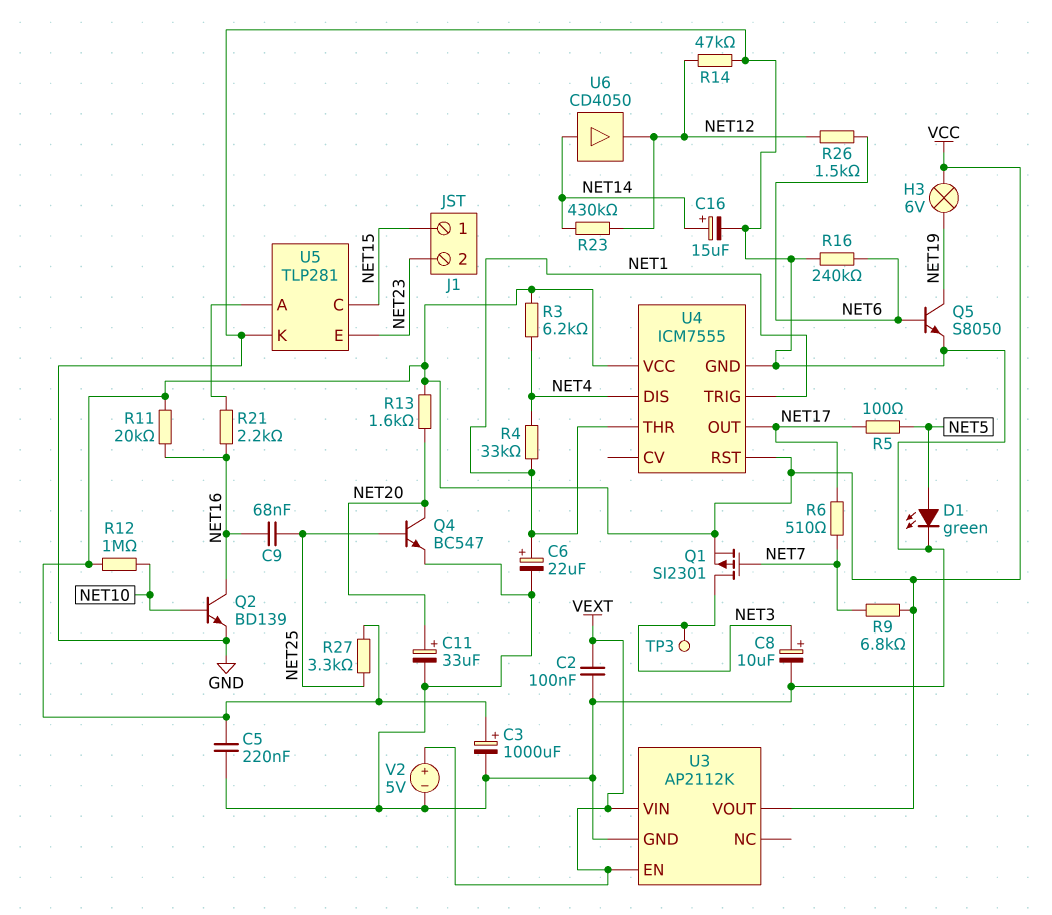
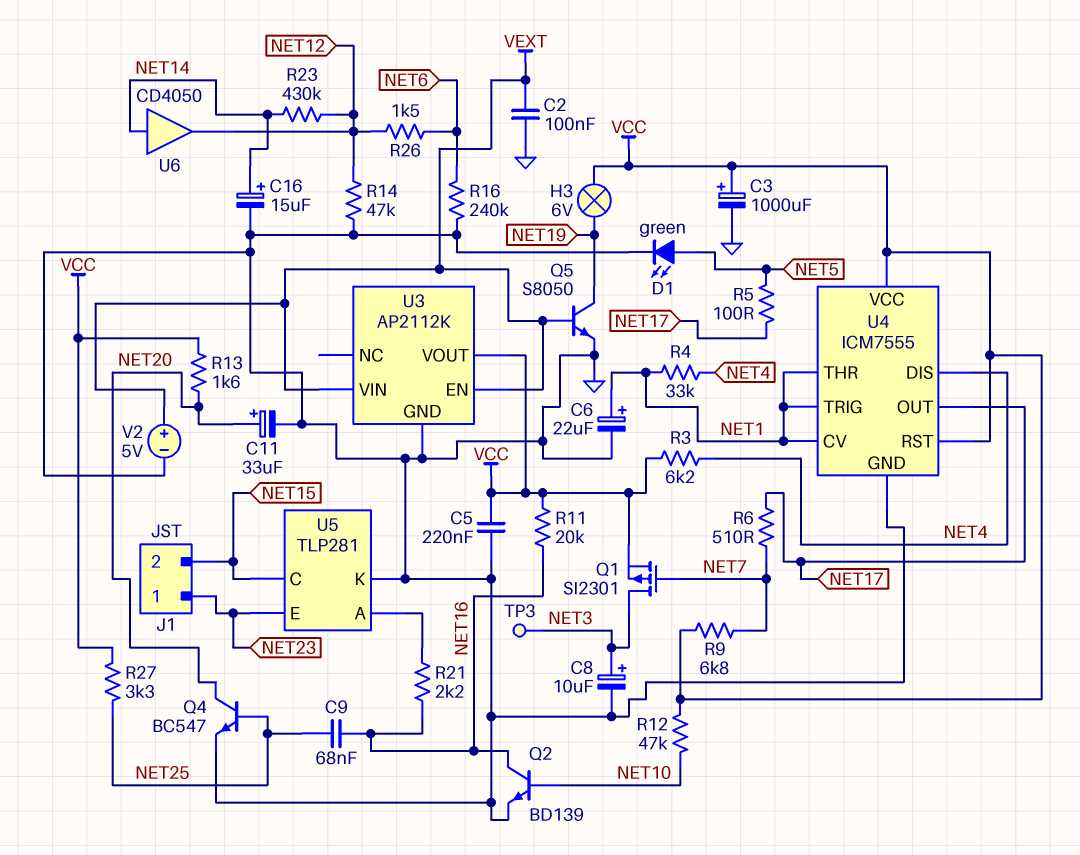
J1 pin 1: NET15 -> NET23
J1 pin 2: NET23 -> NET15
Q5: NPN S8050 (B NET6, C NET19, E GND) -> NPN S8050 (B VEXT, C NET19, E GND)
R12: 1M (NET10, VCC) -> 47k (NET10, VCC)
U4 pin CV: none -> NET1

